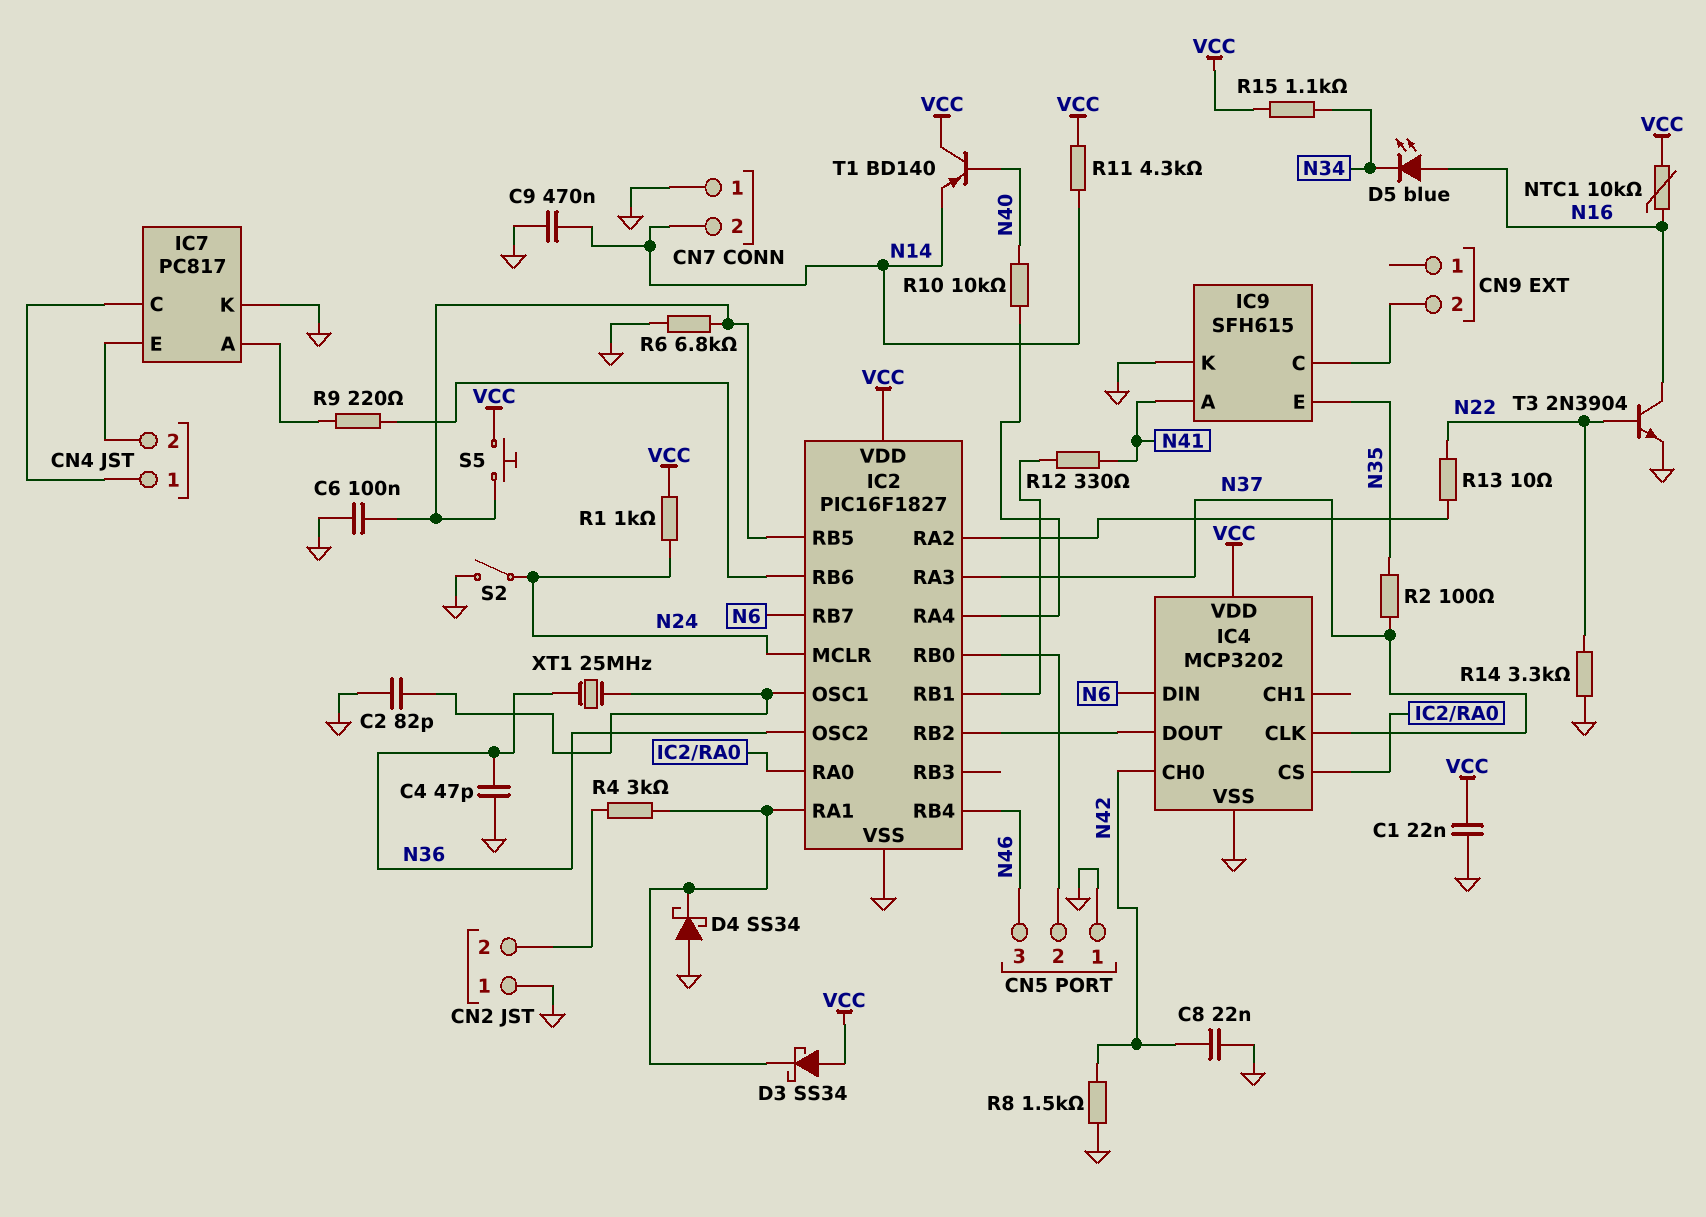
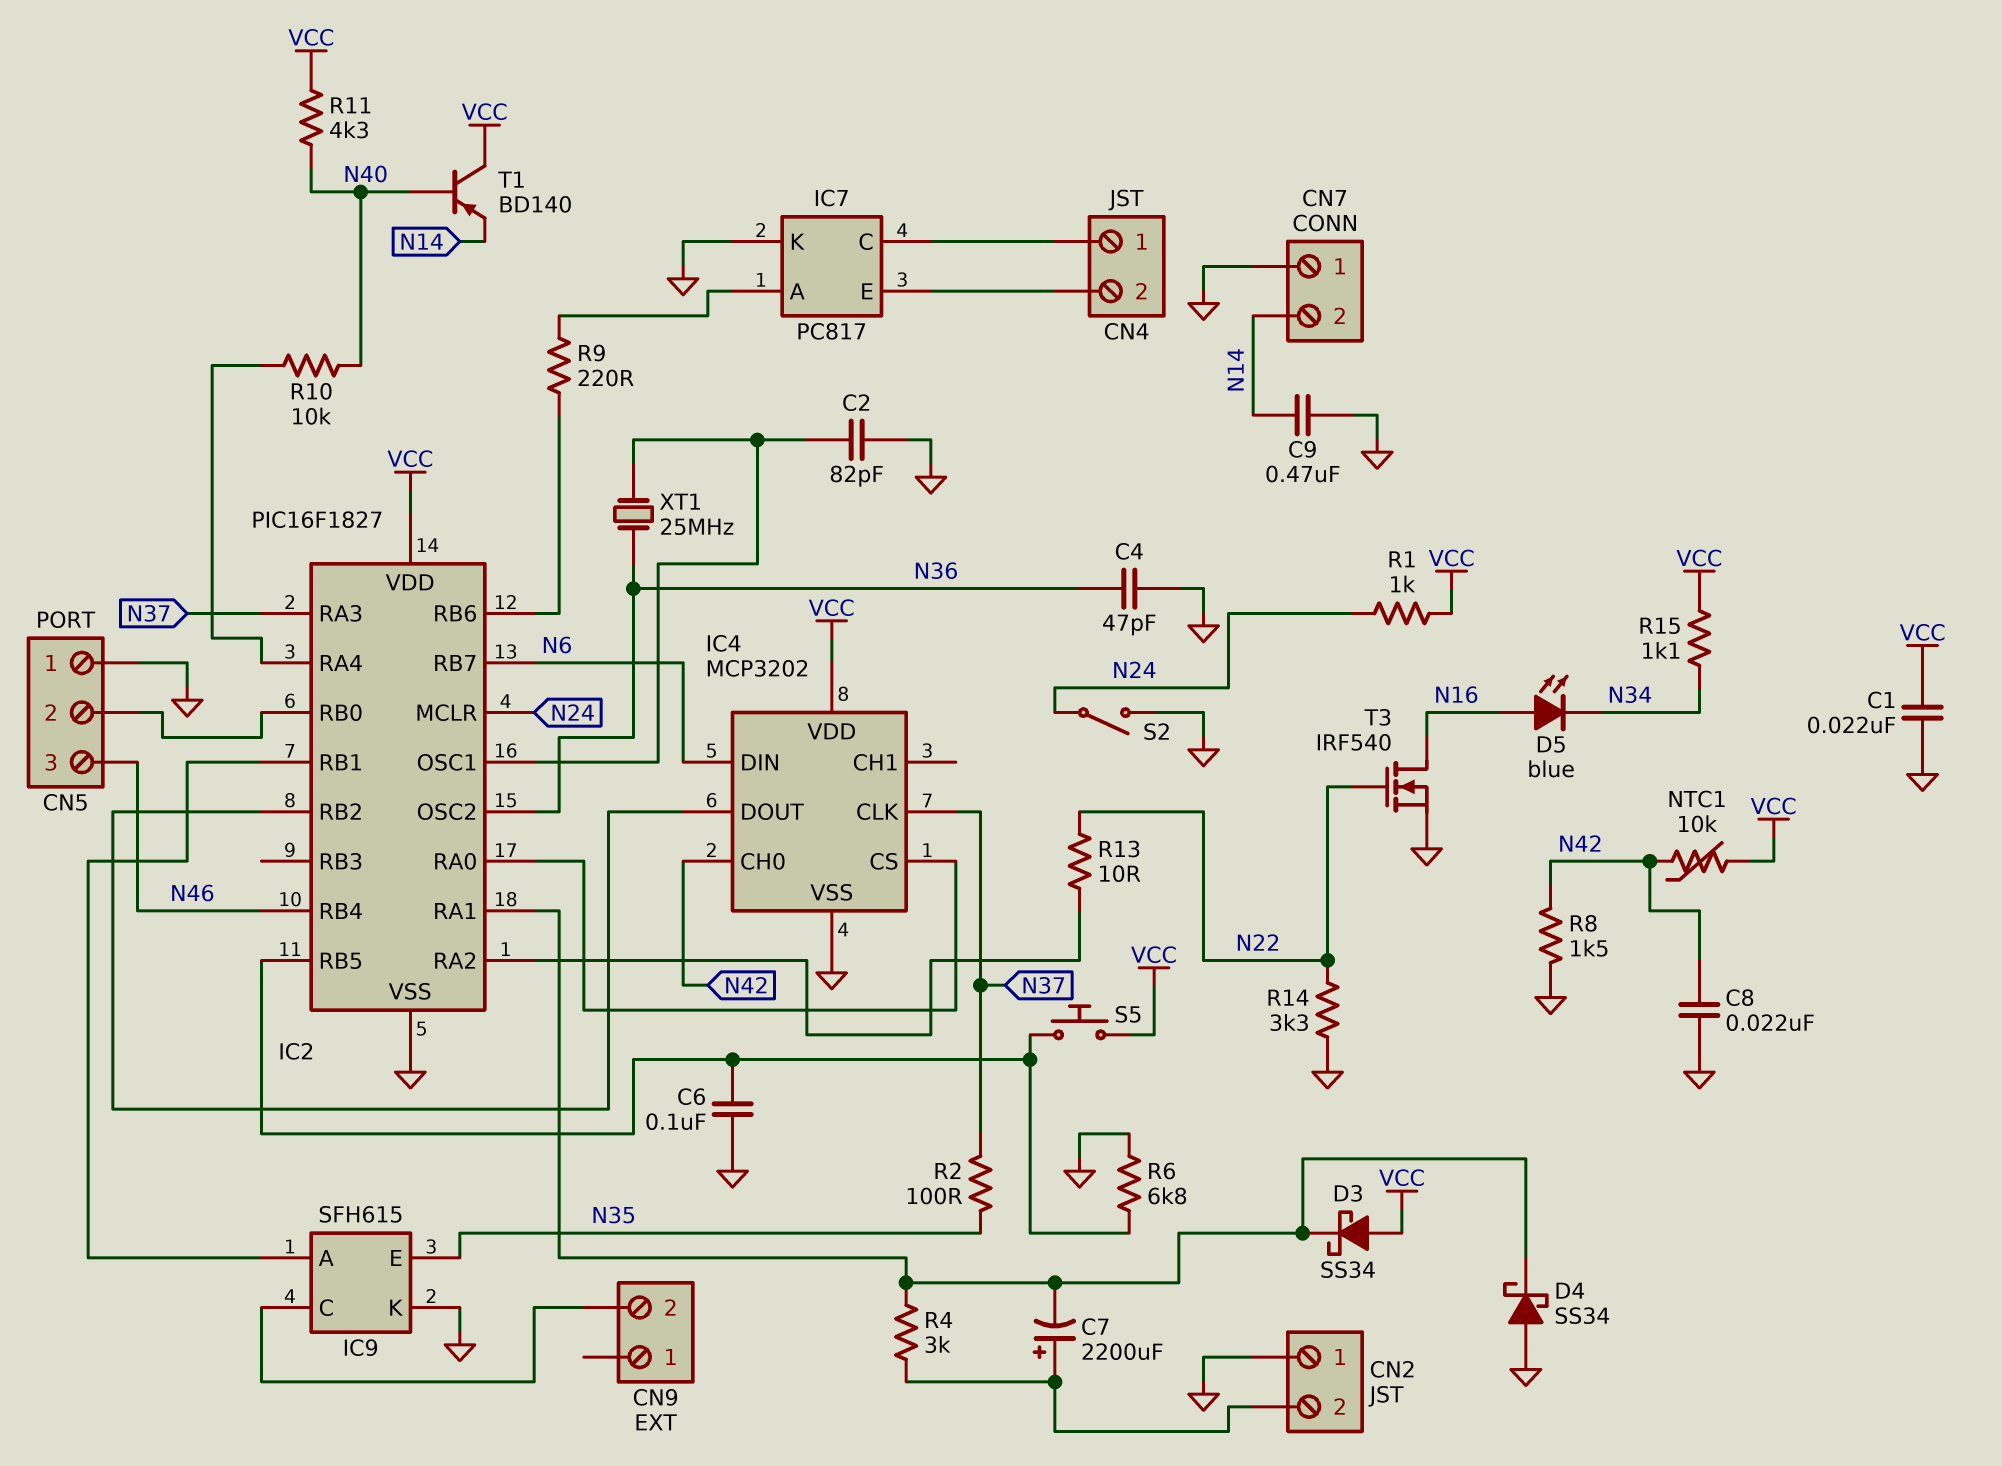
C7: none -> 2200uF (plus CN2/2, minus IC2/RA1)
IC9 pin A: N41 -> IC2/RB1
NTC1: 10k (N16, VCC) -> 10k (N42, VCC)
R11: 4.3k (N14, VCC) -> 4.3k (N40, VCC)
R12: 330 (IC2/RB1, N41) -> none
T3: NPN 2N3904 (B N22, C N16, E GND) -> NMOS IRF540 (G N22, D N16, S GND)

